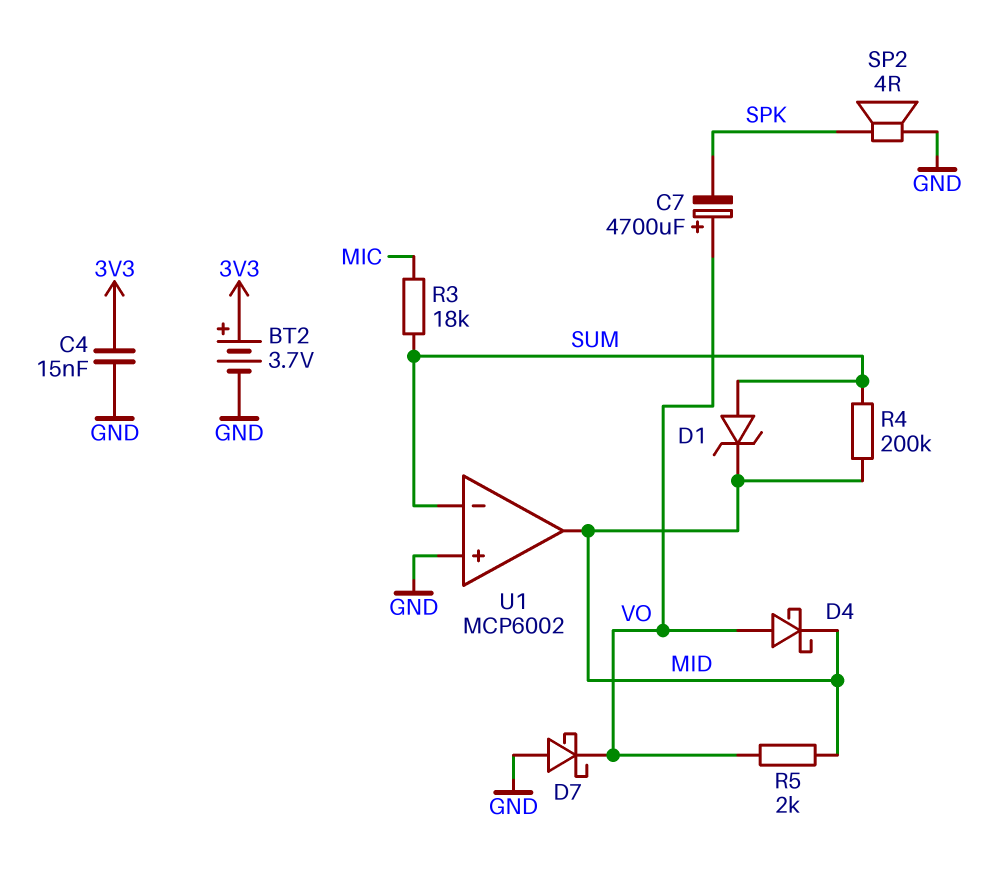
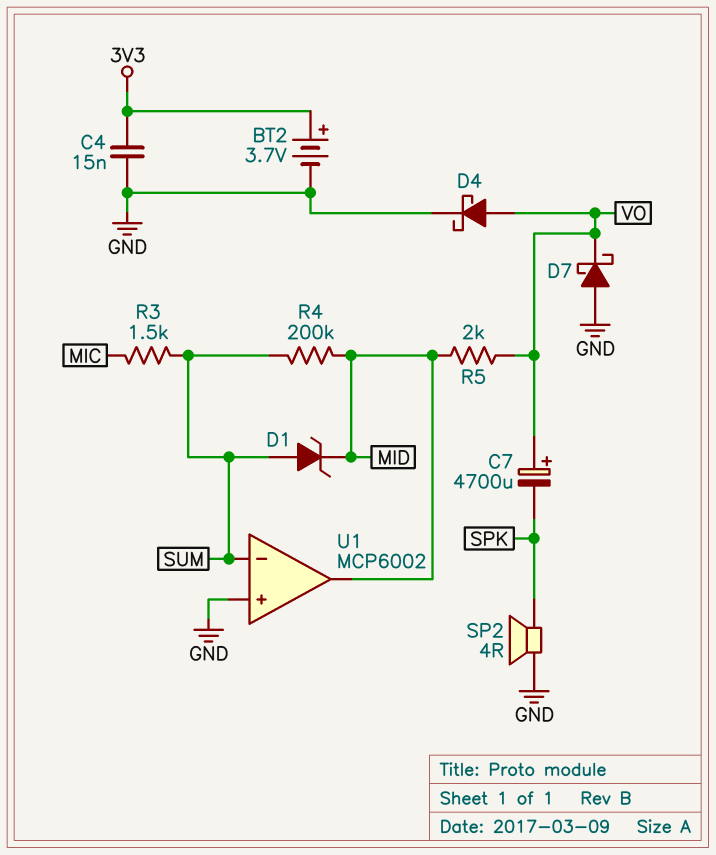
D4: schottky (A VO, K MID) -> schottky (A VO, K GND)
R3: 18k (MIC, SUM) -> 1.5k (MIC, SUM)

